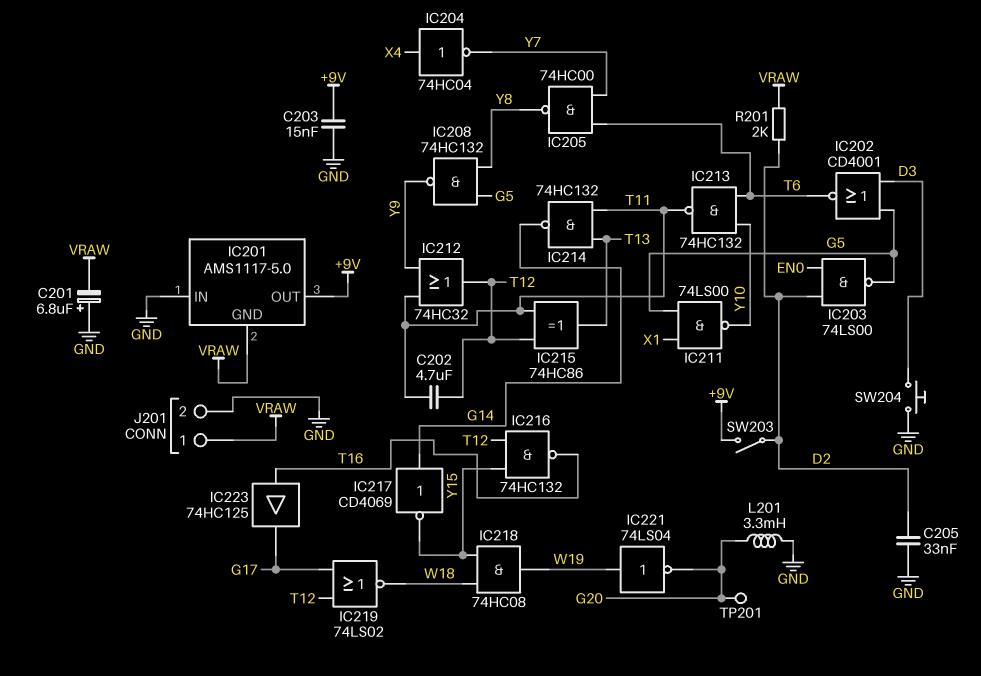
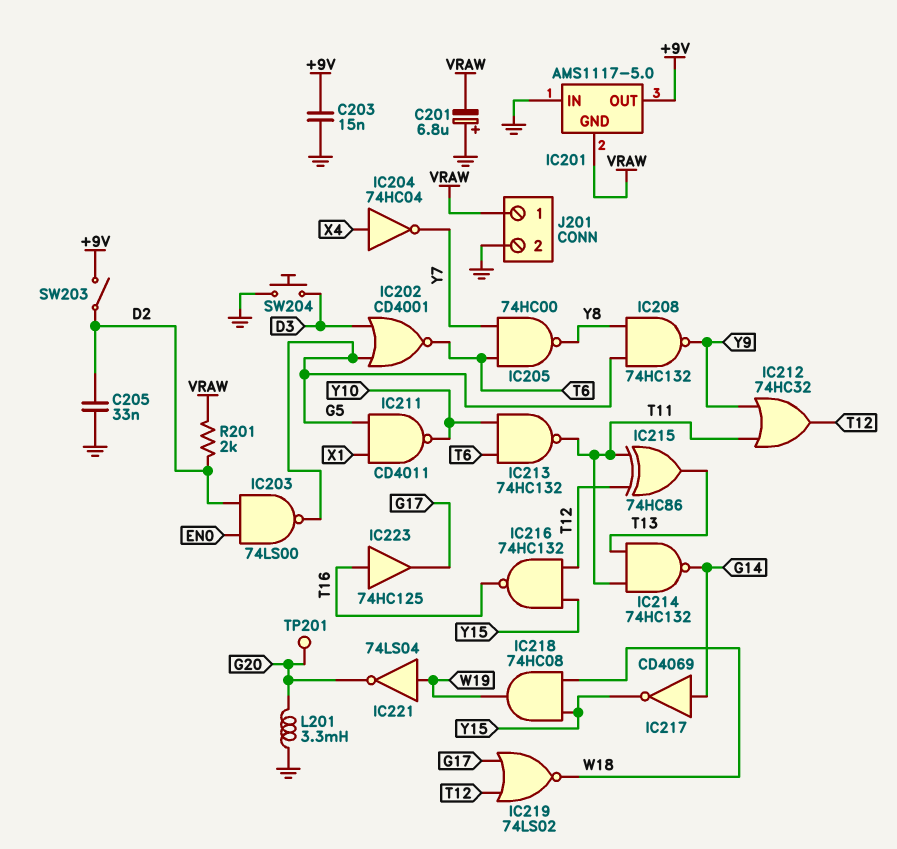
C202: 4.7uF (T11, T12) -> none
IC211: NAND 74LS00 (in G5, in X1, out Y10) -> NAND CD4011 (in G5, in X1, out Y10)

